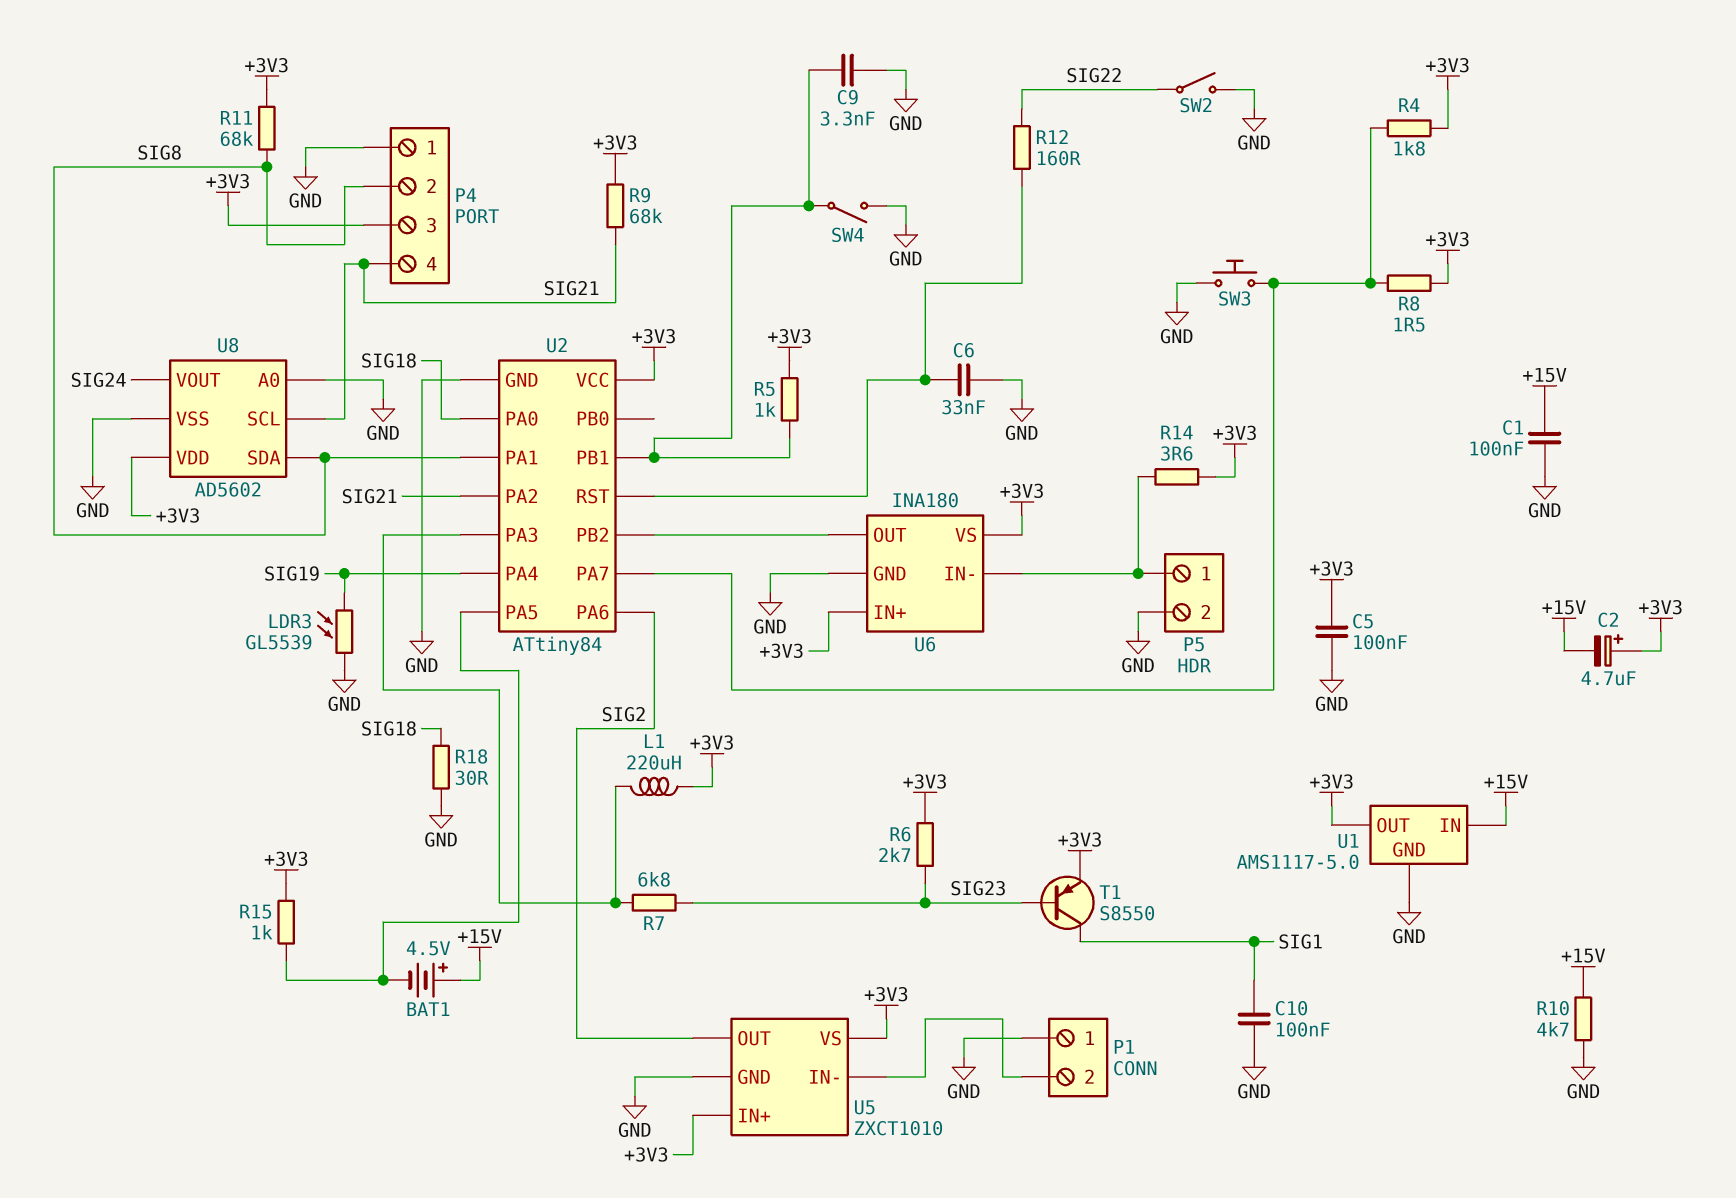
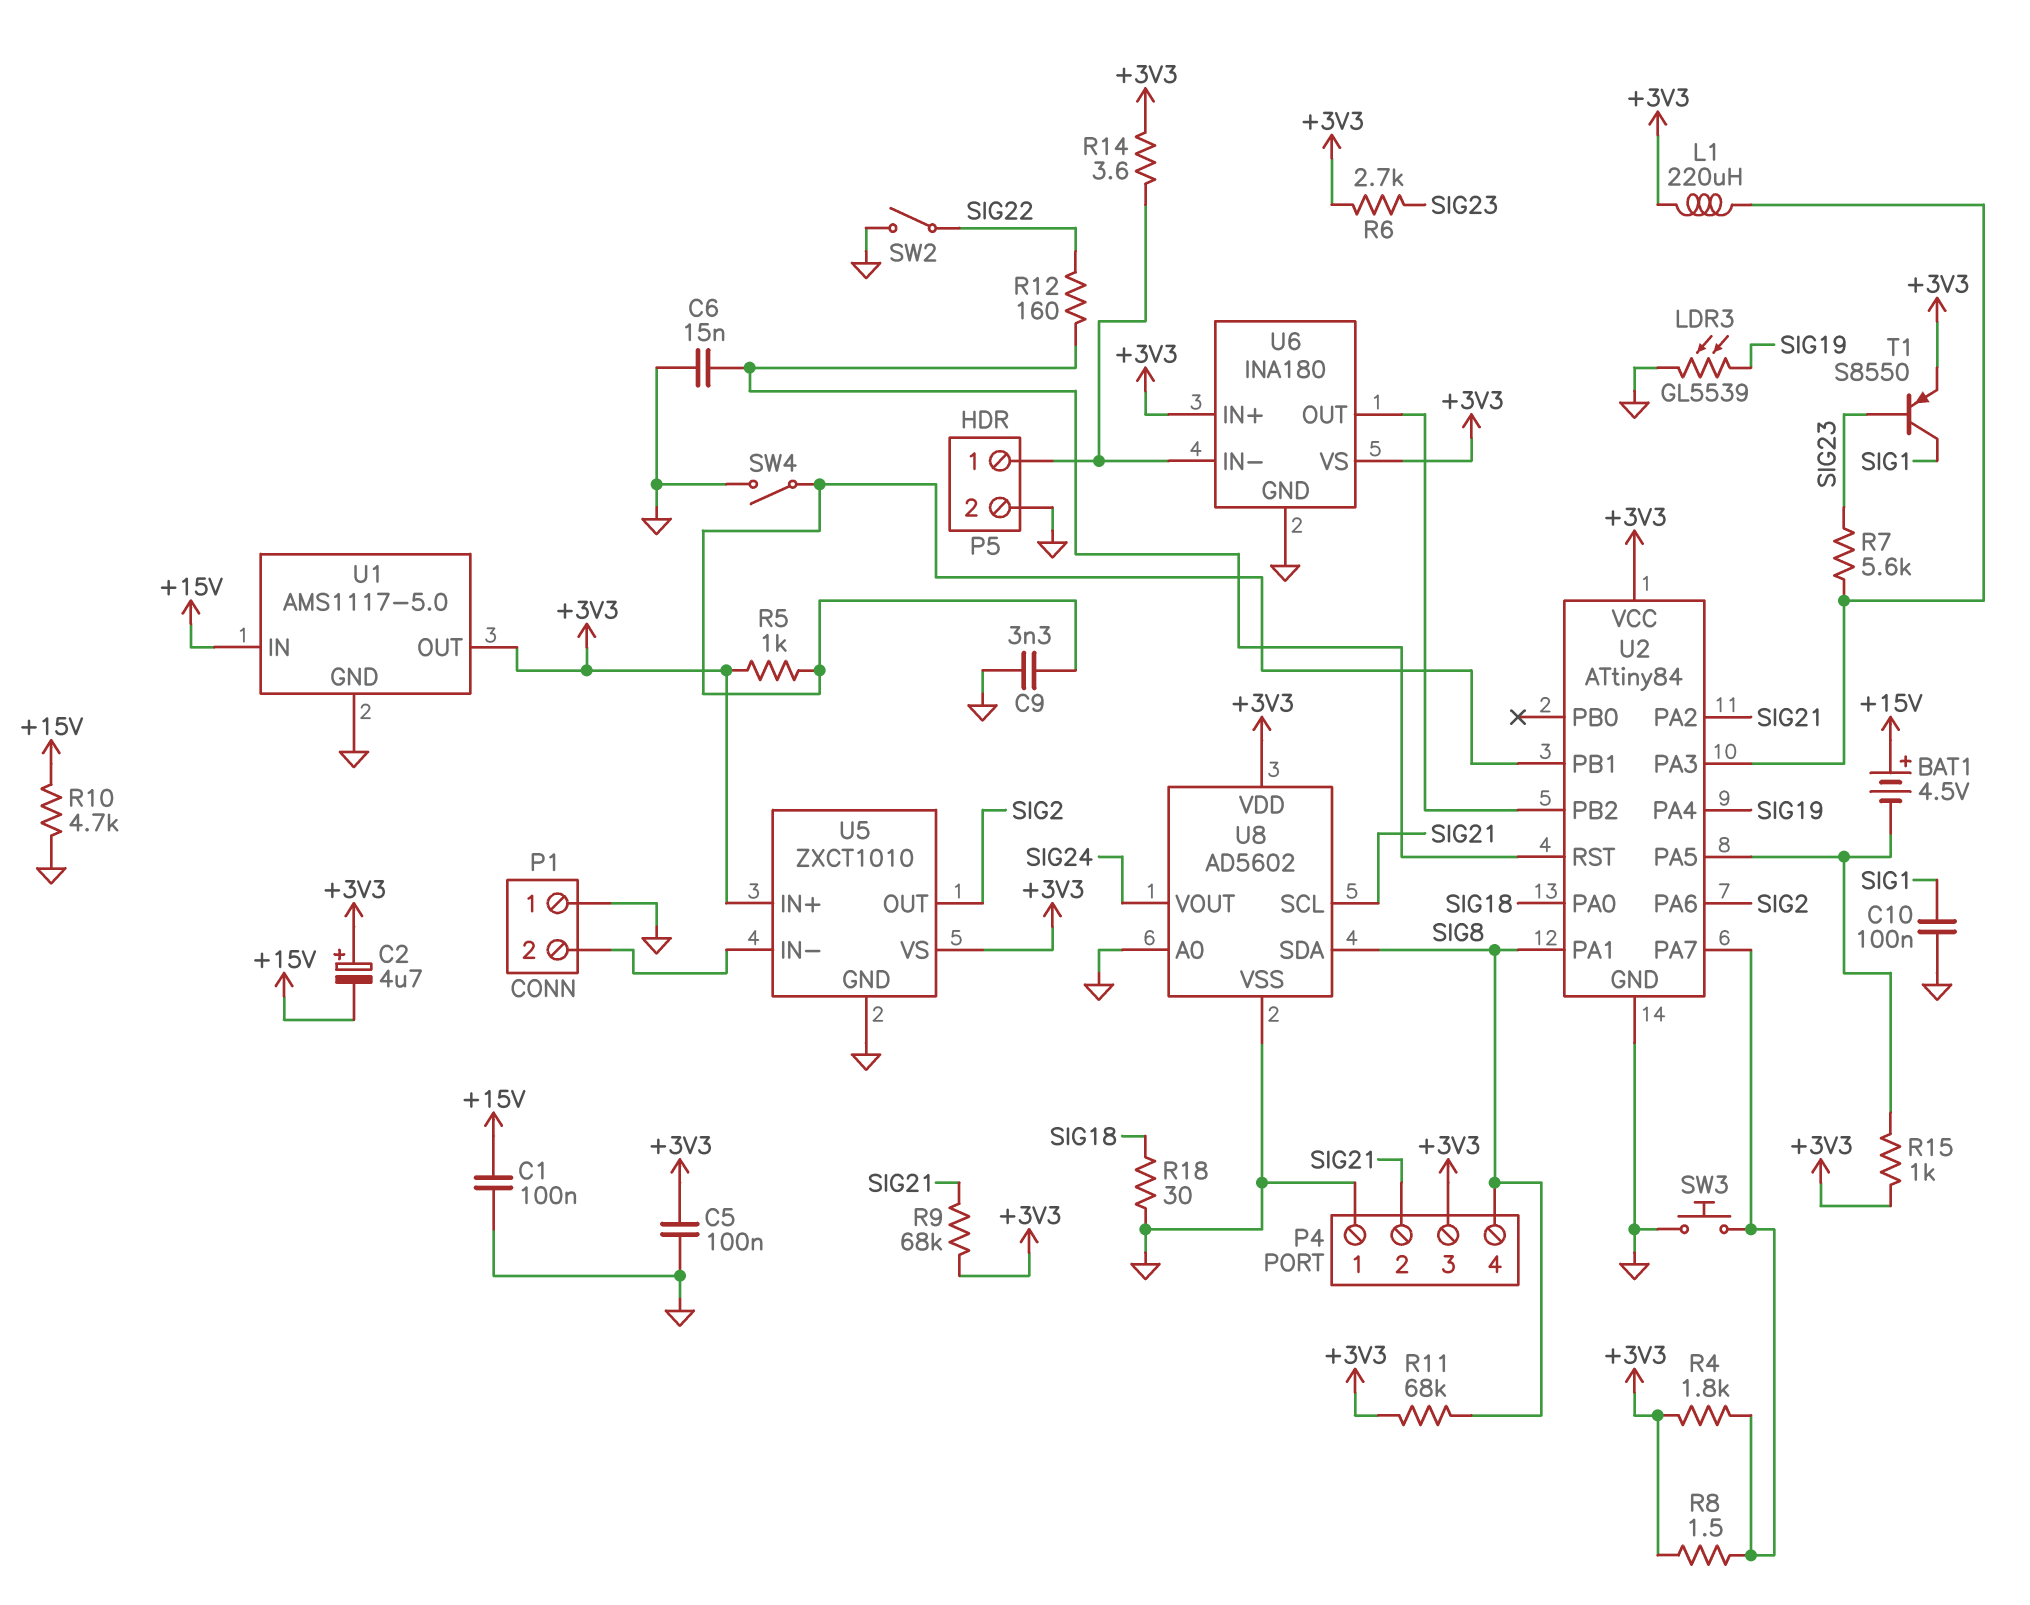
C6: 33nF (GND, U2/RST) -> 15nF (GND, U2/RST)
P4 pin 2: SIG8 -> SIG21
P4 pin 4: SIG21 -> SIG8
R7: 6.8k (SIG23, U2/PA3) -> 5.6k (SIG23, U2/PA3)

